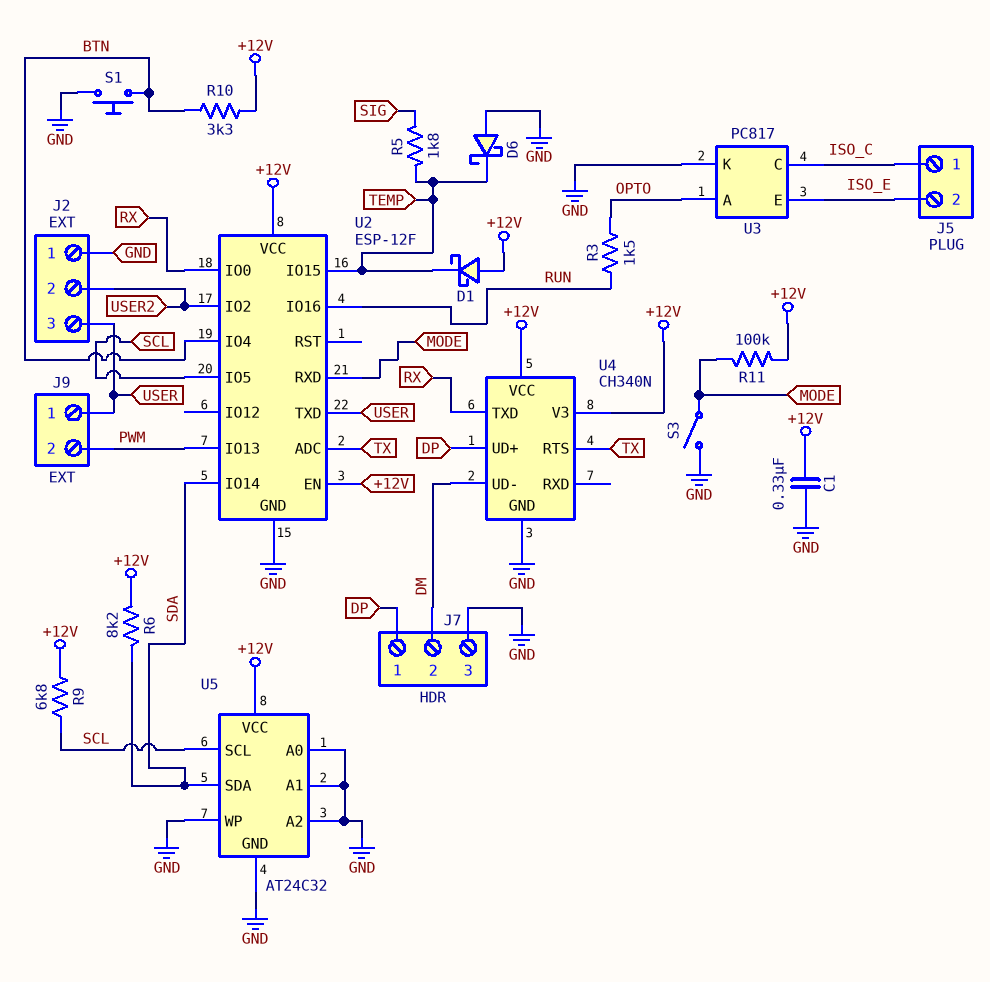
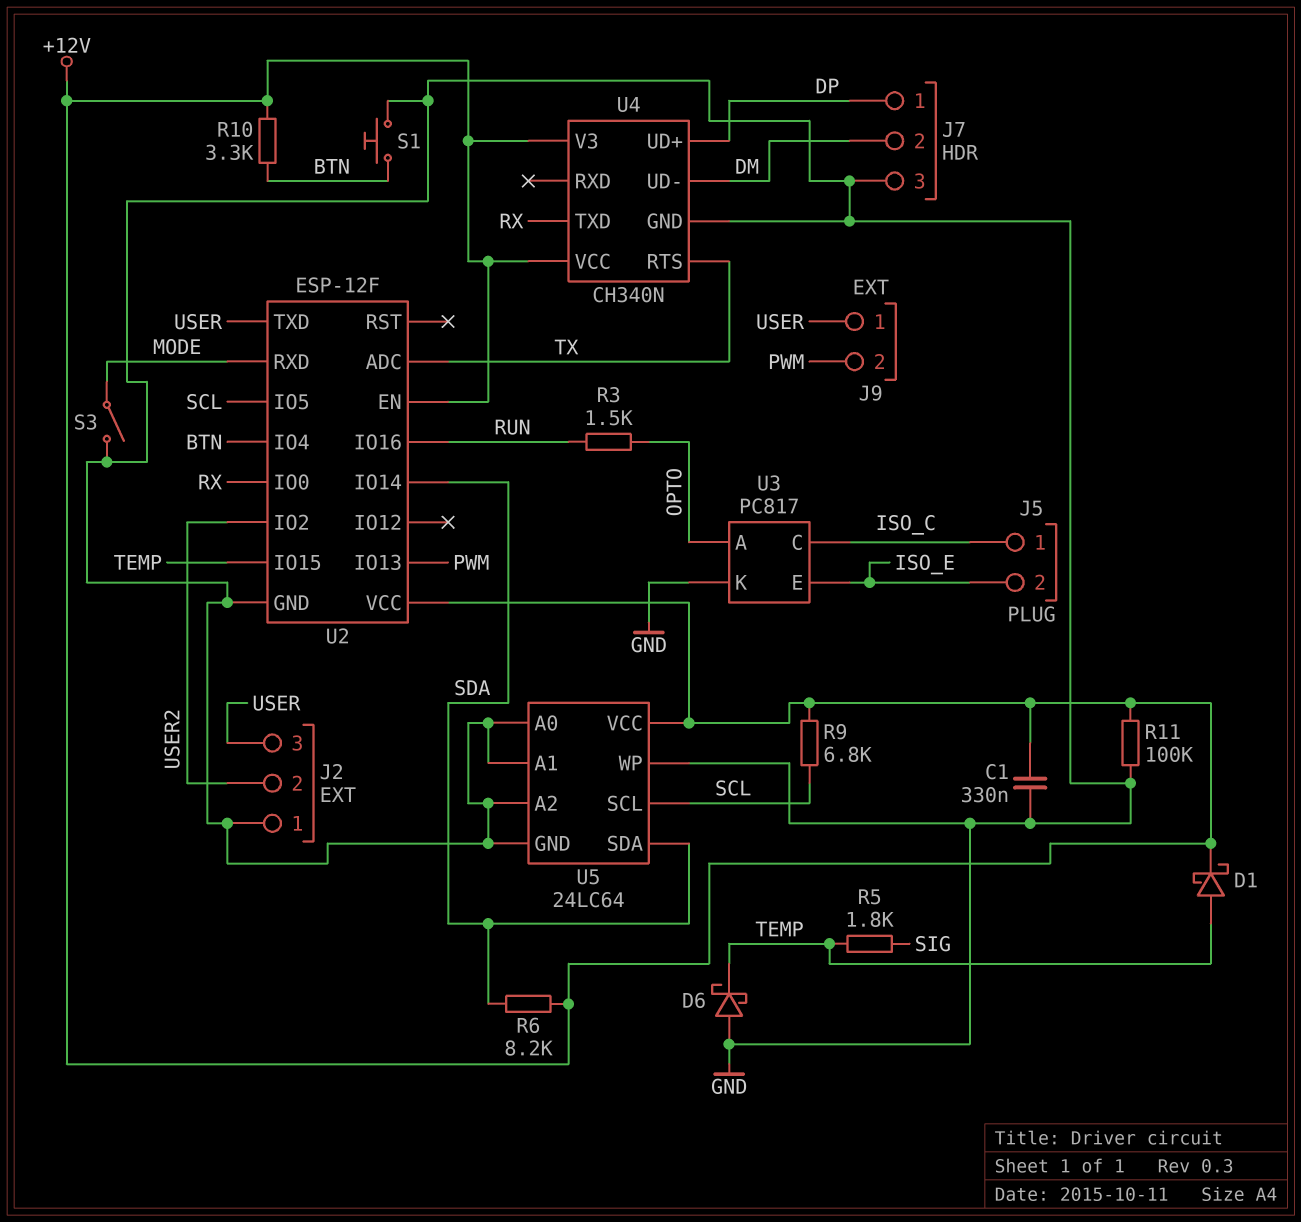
D1: schottky (A +12V, K TEMP) -> schottky (A TEMP, K +12V)
R11: 100k (+12V, MODE) -> 100k (+12V, GND)
U5: AT24C32 -> 24LC64

